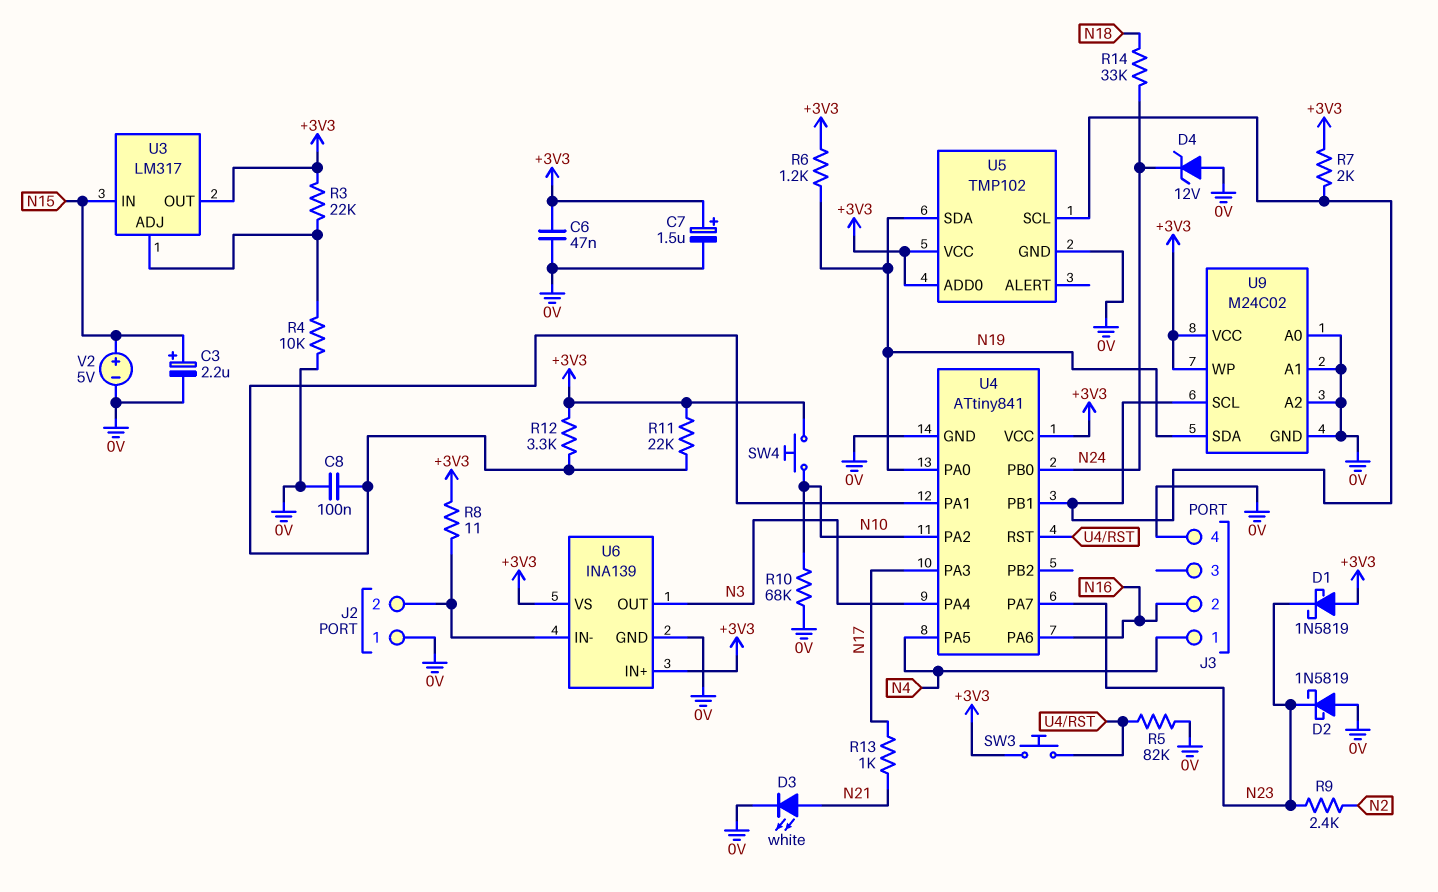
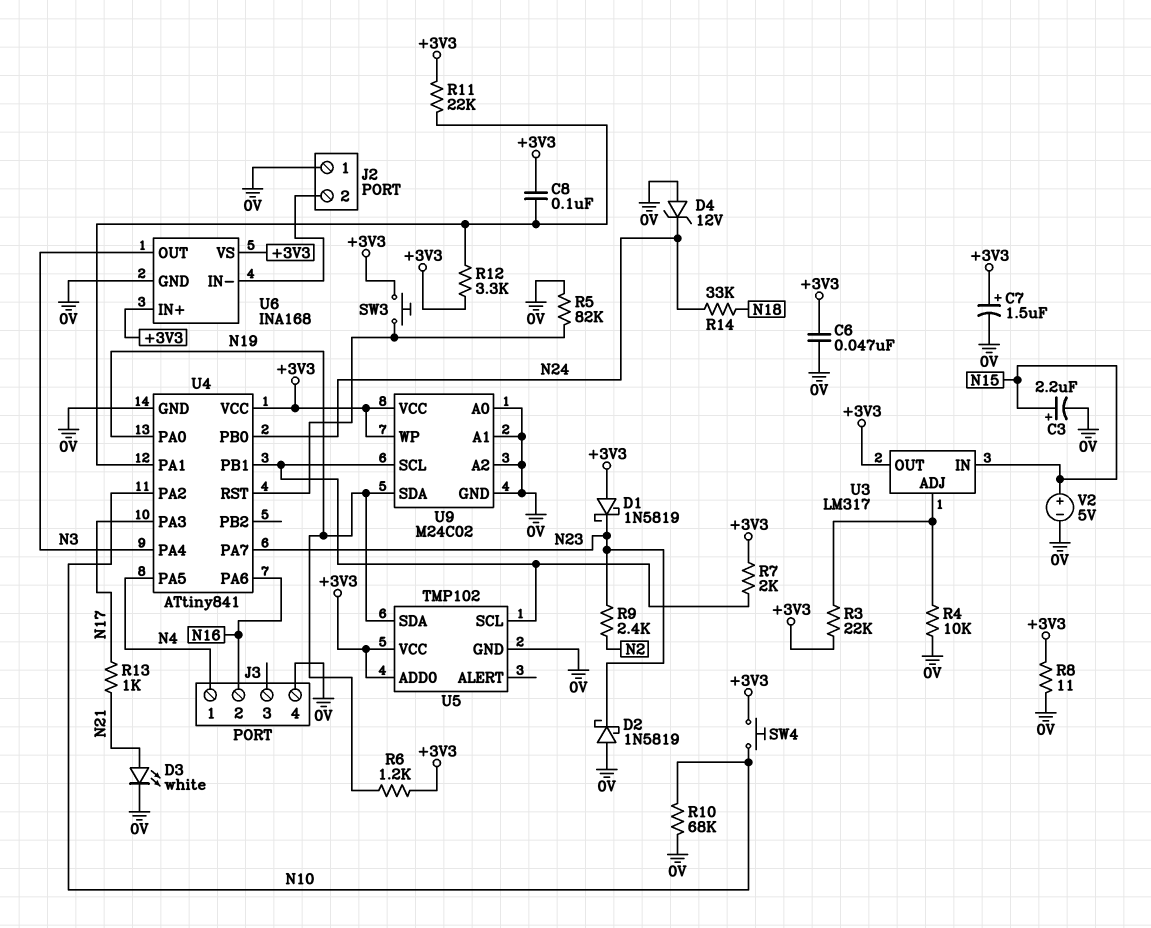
C8: 100nF (0V, U4/PA1) -> 100nF (+3V3, U4/PA1)
R8: 11 (+3V3, J2/2) -> 11 (+3V3, 0V)
U6: INA139 -> INA168

